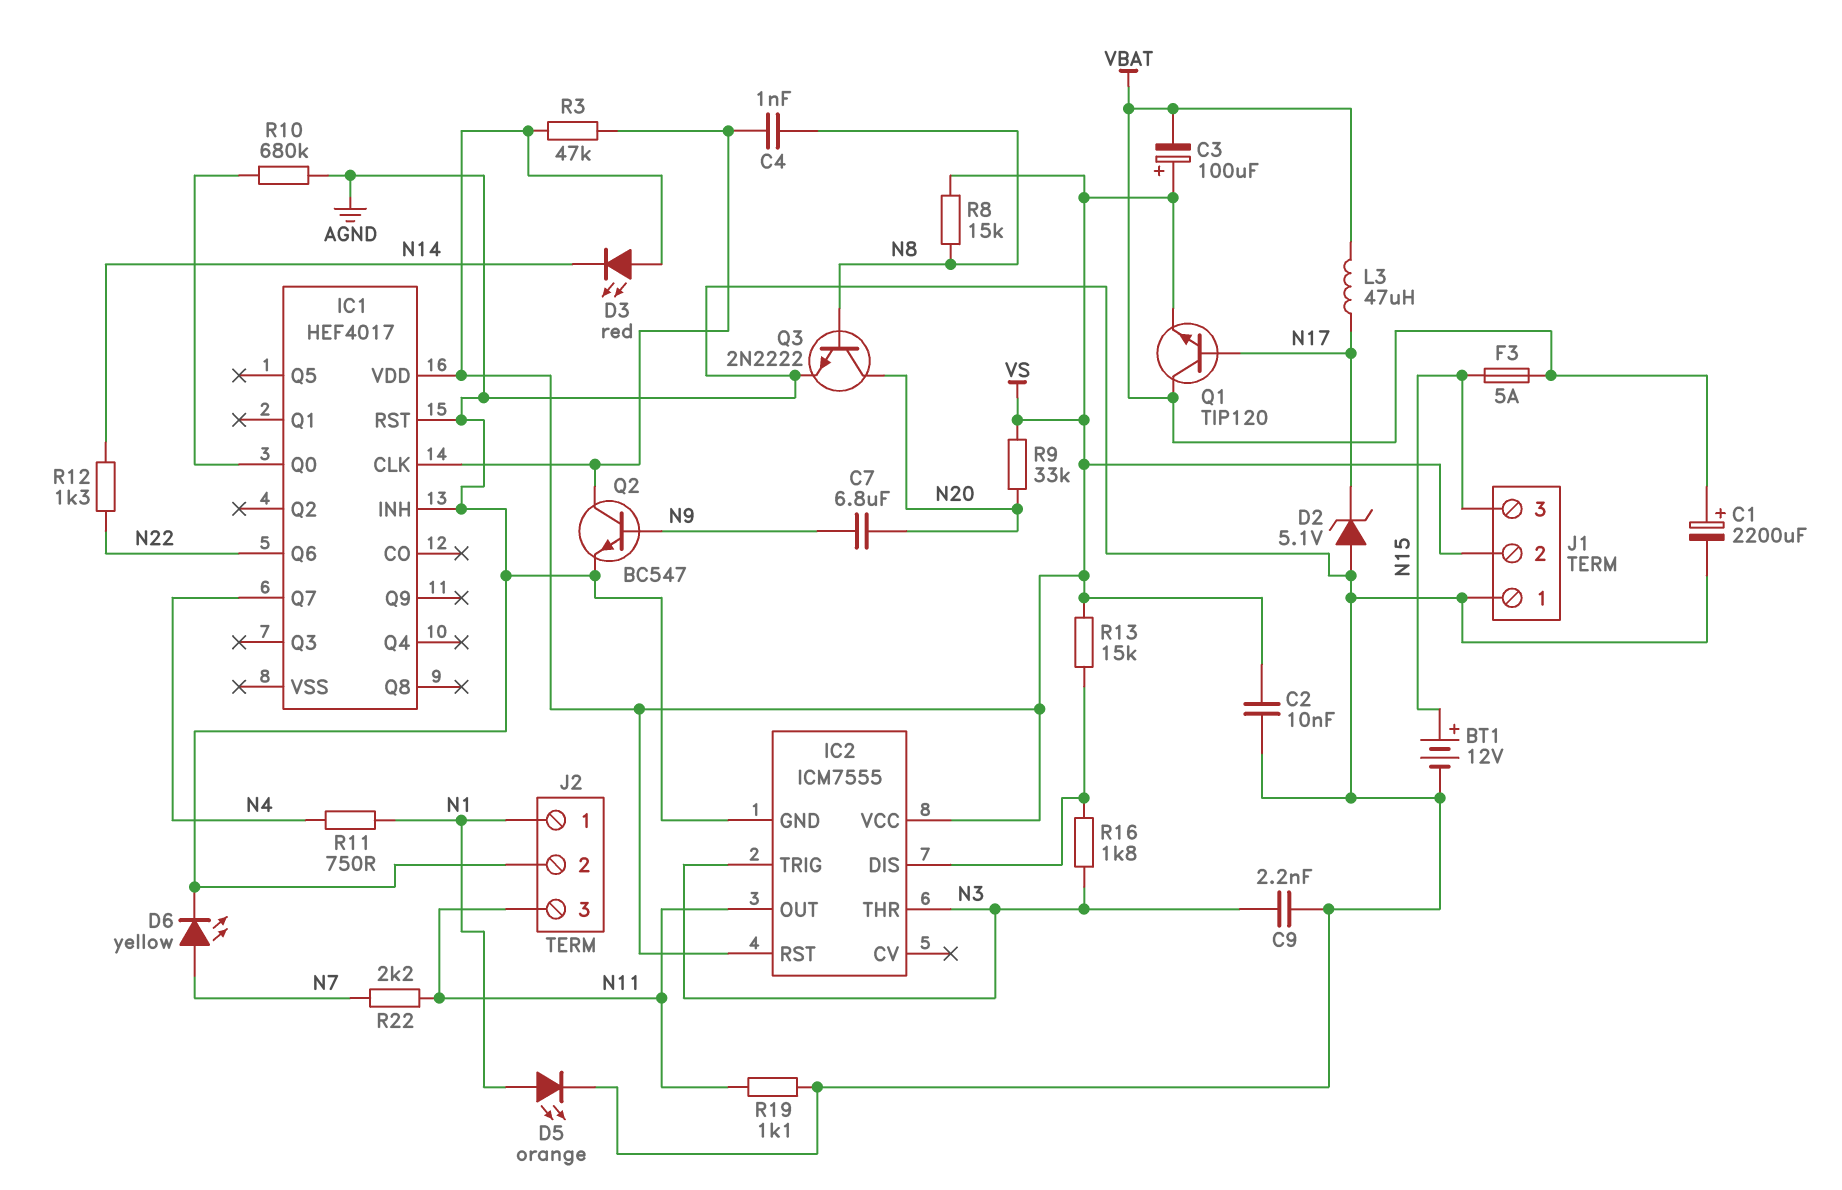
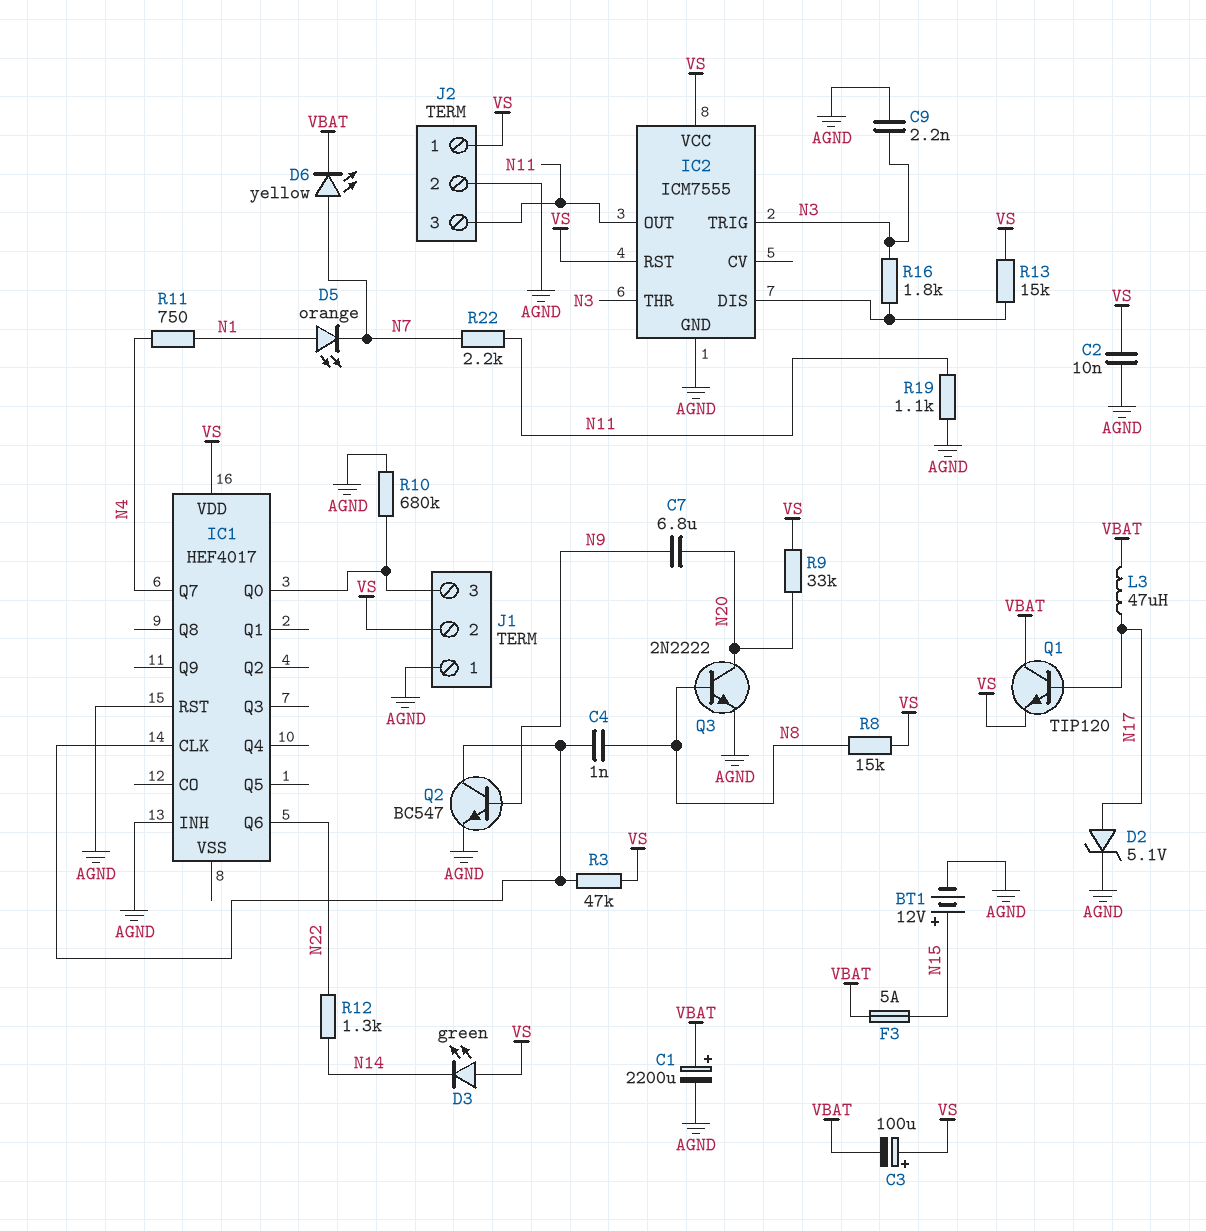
D2: zener 5.1V (A AGND, K N17) -> zener 5.1V (A N17, K AGND)
D3: LED red (A VS, K N14) -> LED green (A VS, K N14)
D5: LED orange (A N1, K AGND) -> LED orange (A N1, K N7)
D6: LED yellow (A N7, K AGND) -> LED yellow (A N7, K VBAT)
J1 pin 3: N15 -> IC1/Q0
J2 pin 1: N1 -> VS

